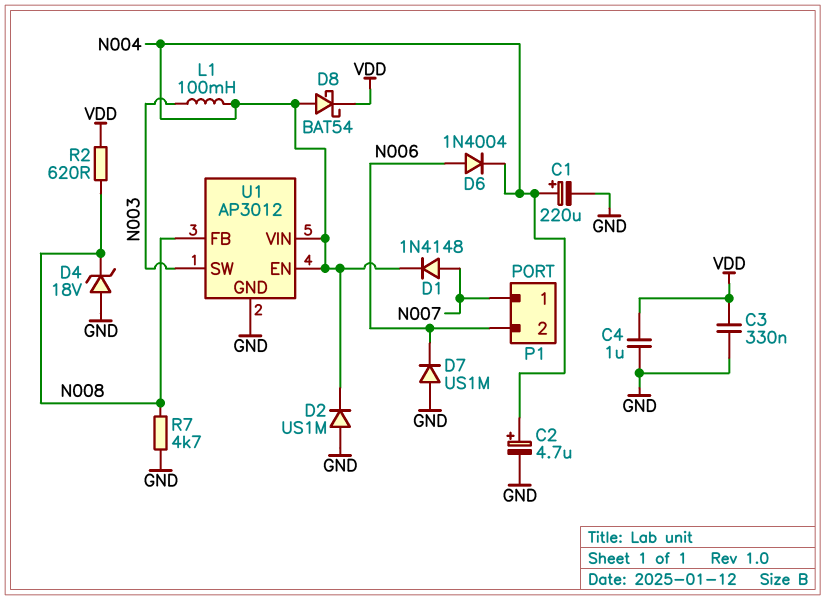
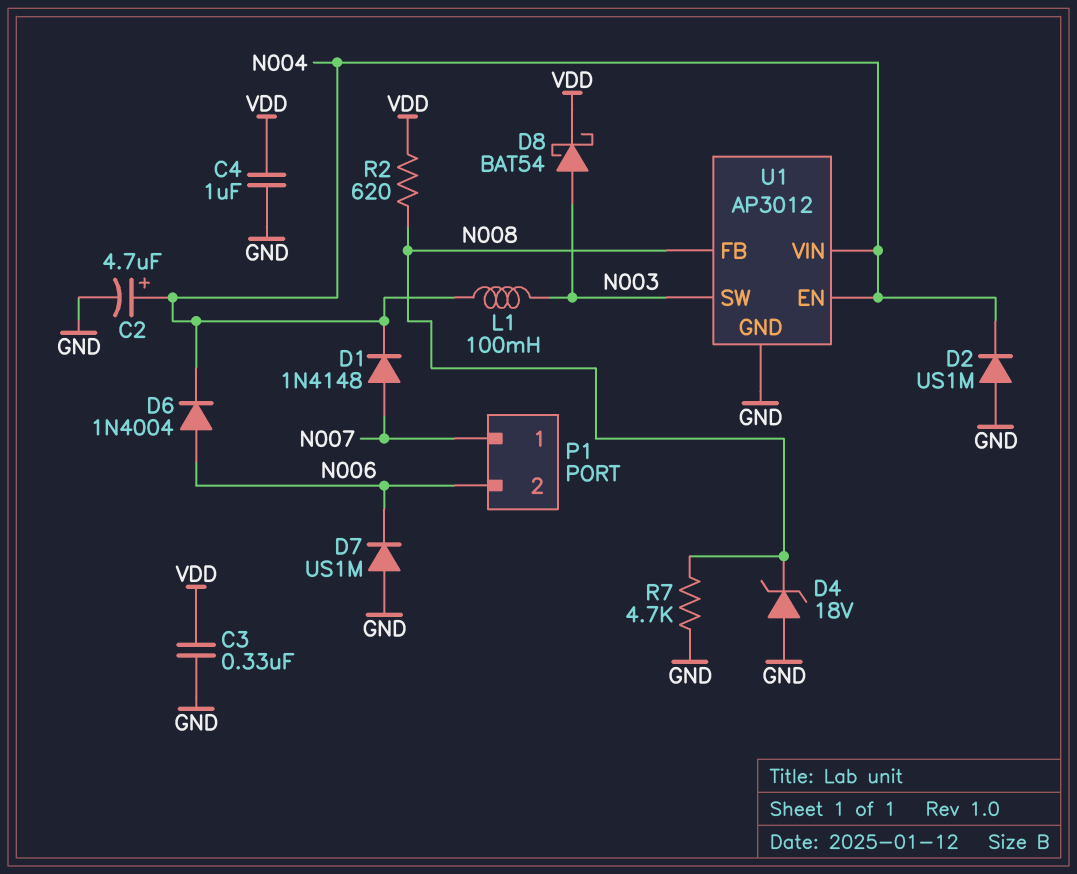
C1: 220uF (plus N004, minus GND) -> none
D8: schottky BAT54 (A N004, K VDD) -> schottky BAT54 (A N003, K VDD)

